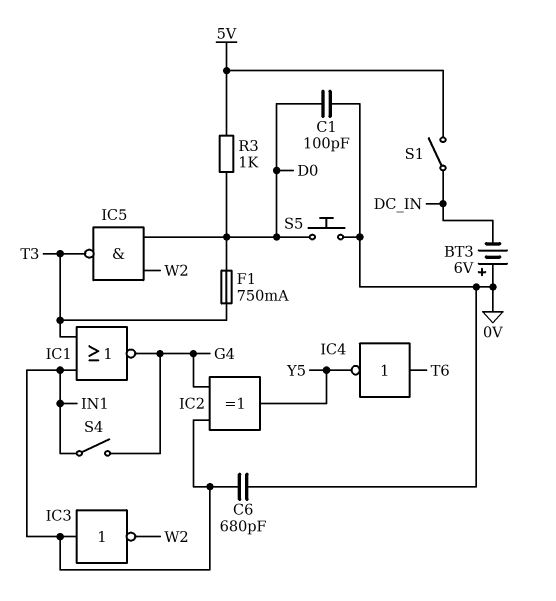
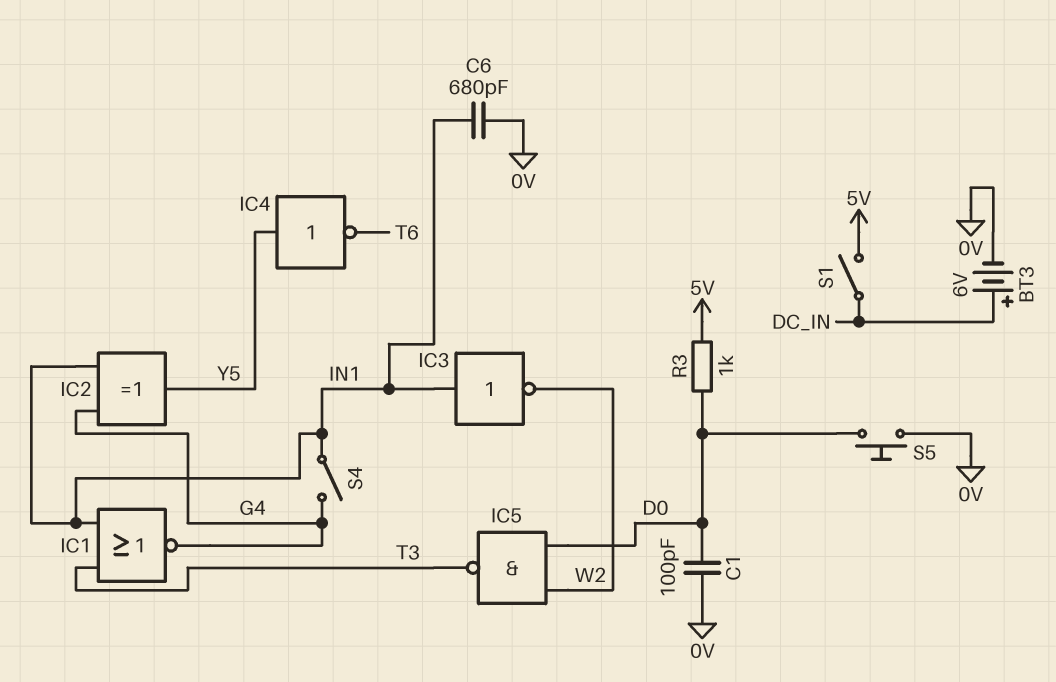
BT3: 6V (plus 0V, minus DC_IN) -> 6V (plus DC_IN, minus 0V)
F1: 750mA (D0, T3) -> none
IC4: NOT (in T6, out Y5) -> NOT (in Y5, out T6)

